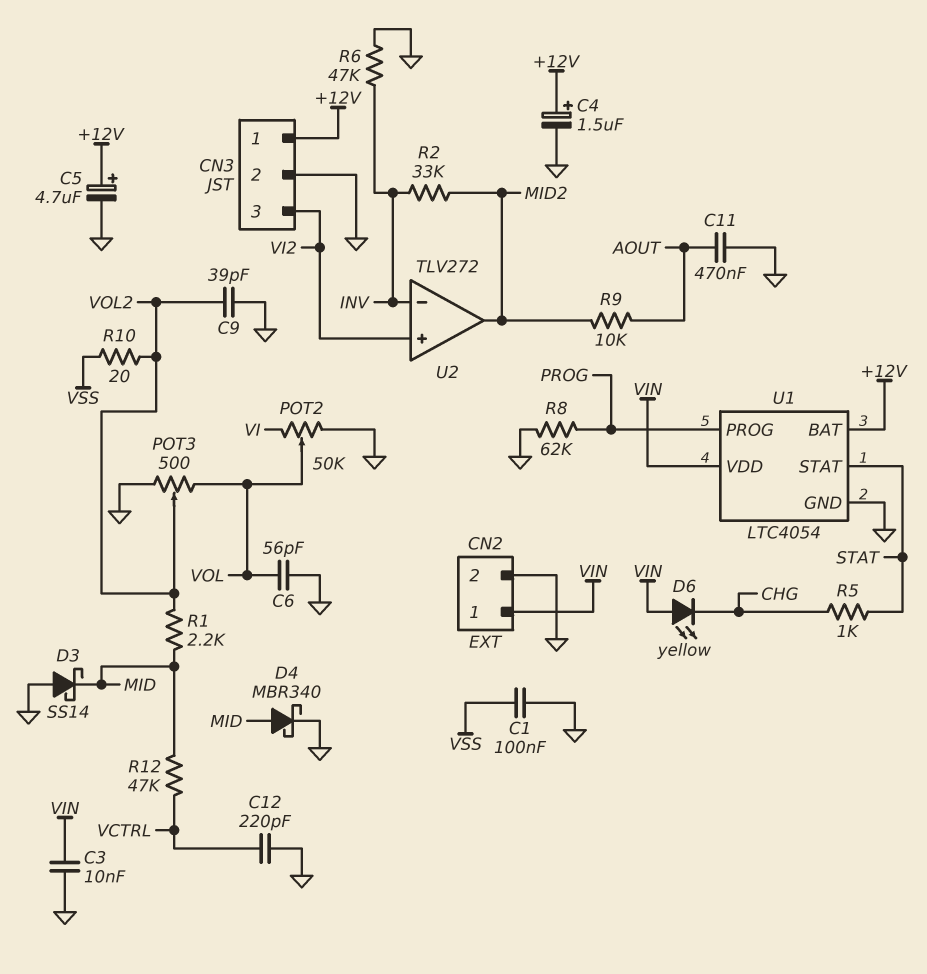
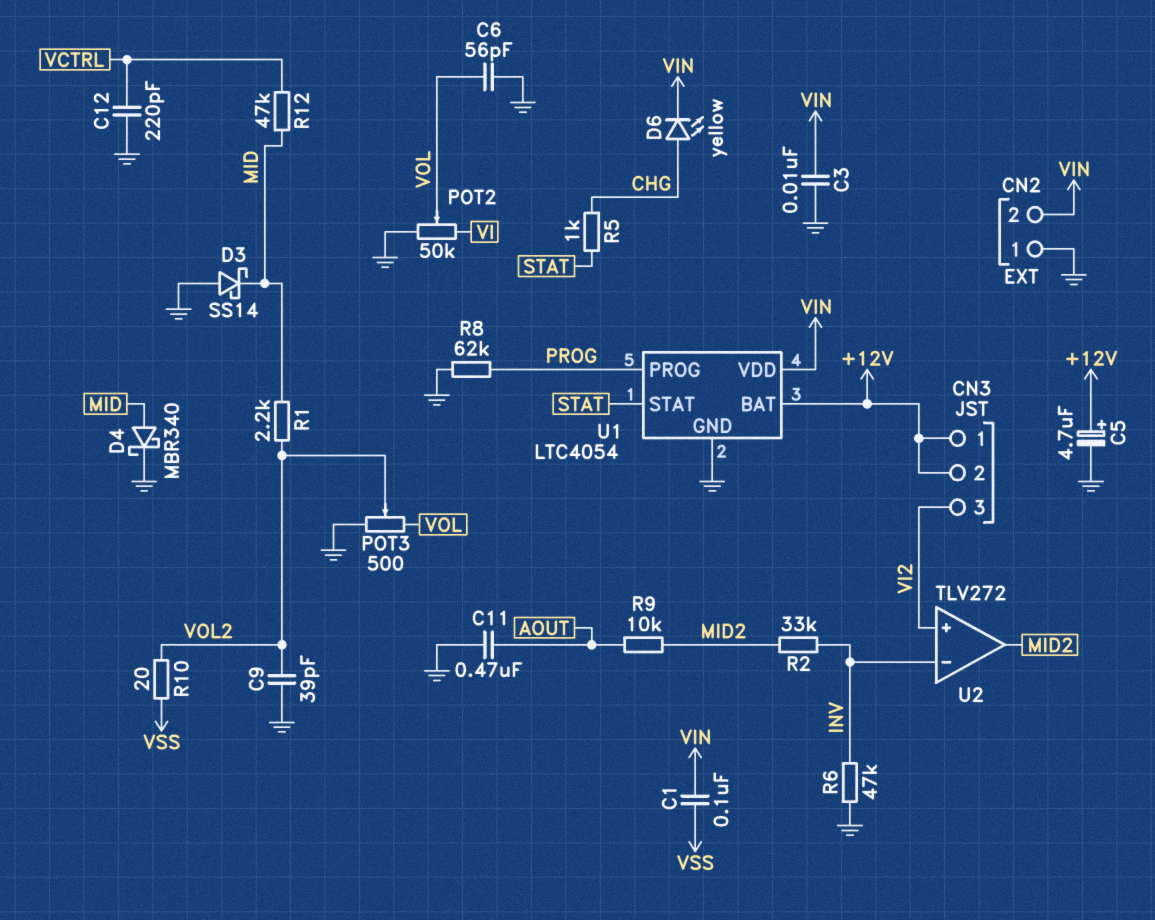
C1: 100nF (GND, VSS) -> 100nF (VIN, VSS)
C4: 1.5uF (plus +12V, minus GND) -> none
CN2 pin 1: VIN -> GND
CN2 pin 2: GND -> VIN
CN3 pin 2: GND -> +12V
D6: LED yellow (A VIN, K CHG) -> LED yellow (A CHG, K VIN)

